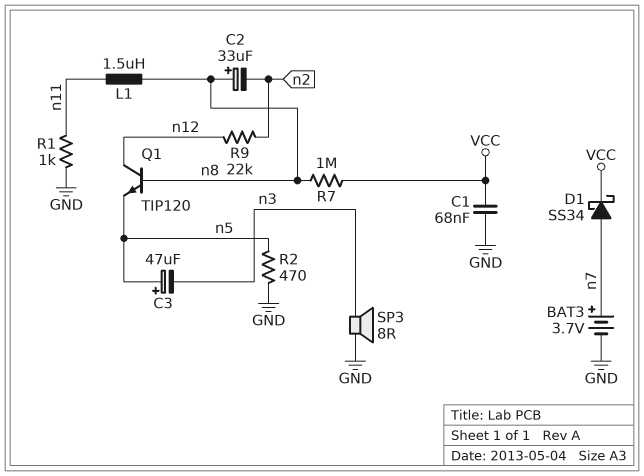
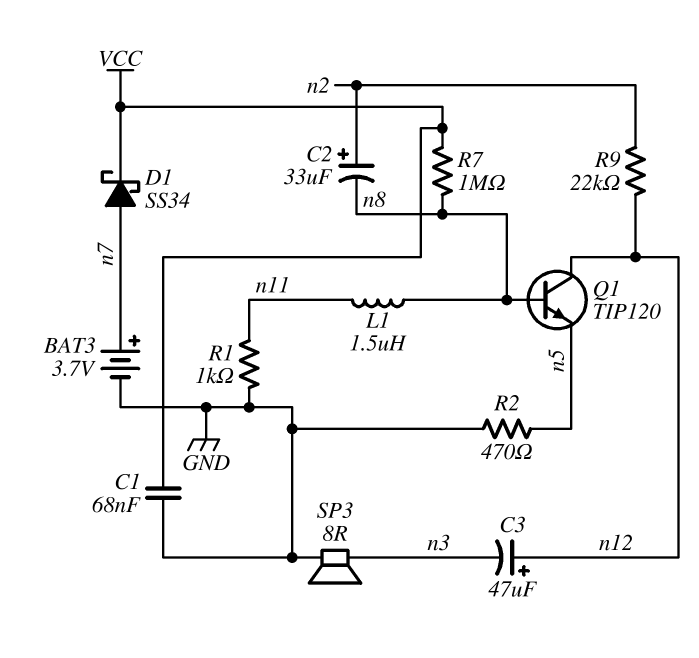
C2: 33uF (plus n8, minus n2) -> 33uF (plus n2, minus n8)
C3: 47uF (plus n5, minus n3) -> 47uF (plus n12, minus n3)

